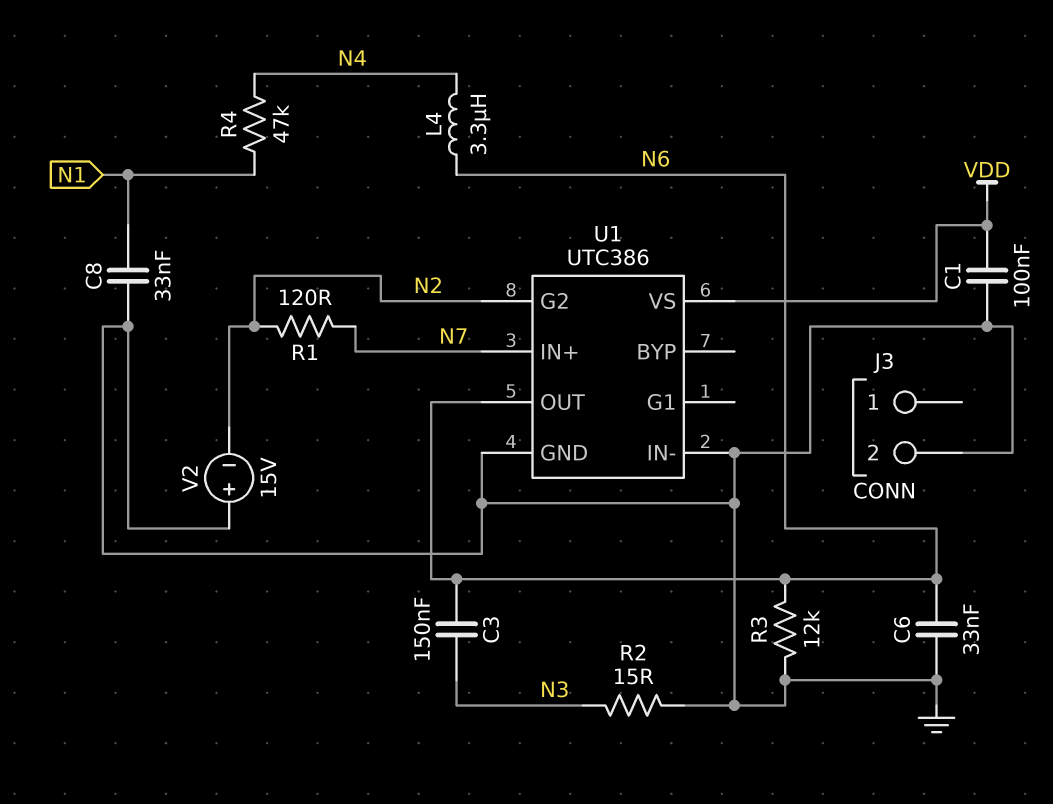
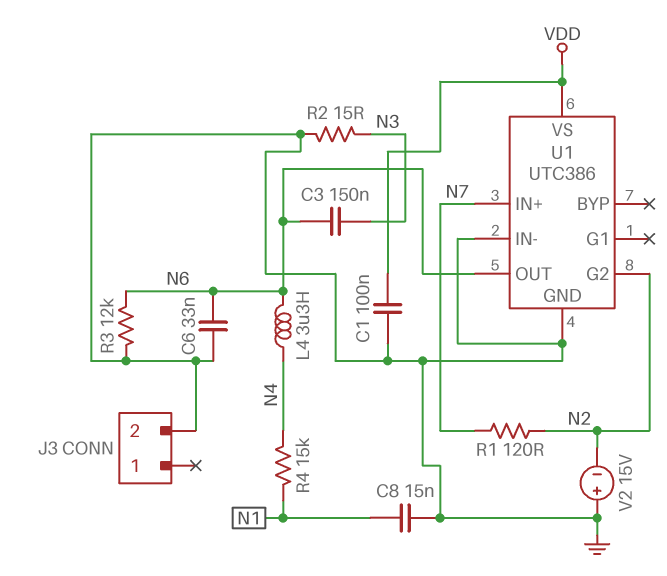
C8: 33nF (GND, N1) -> 15nF (GND, N1)
R4: 47k (N1, N4) -> 15k (N1, N4)

